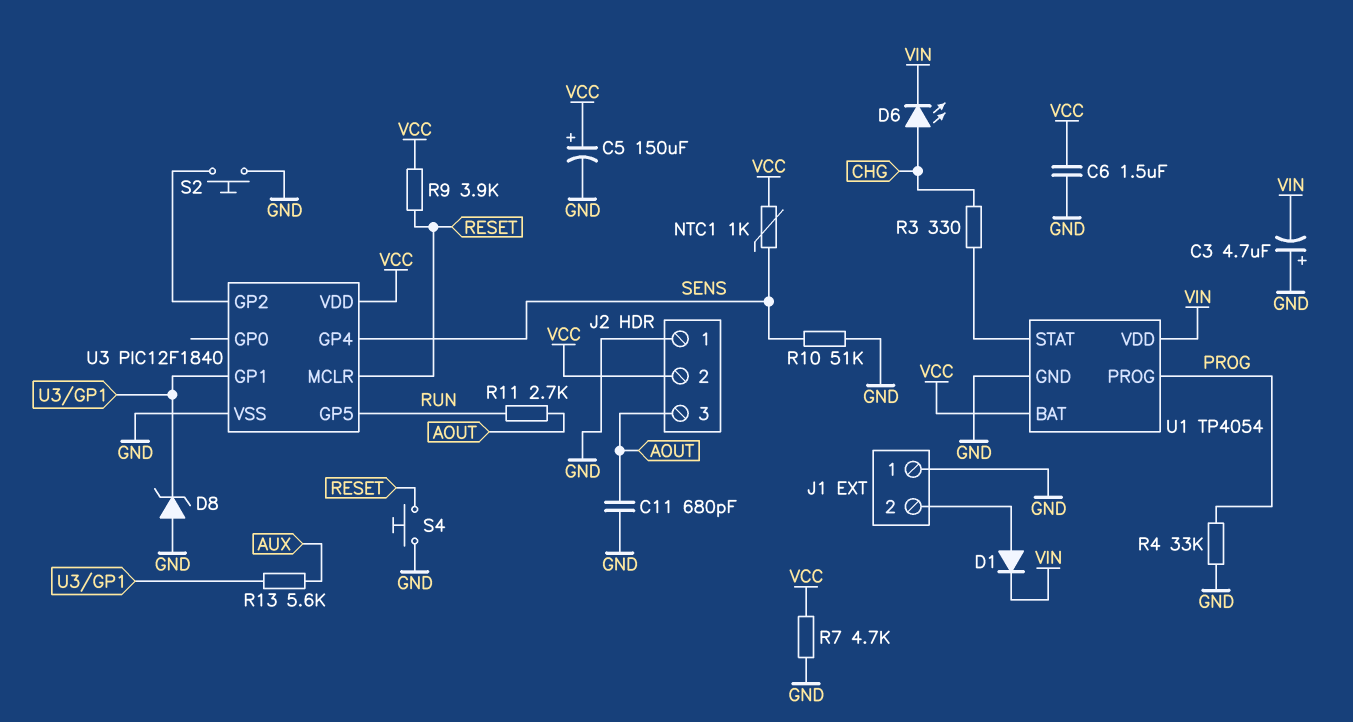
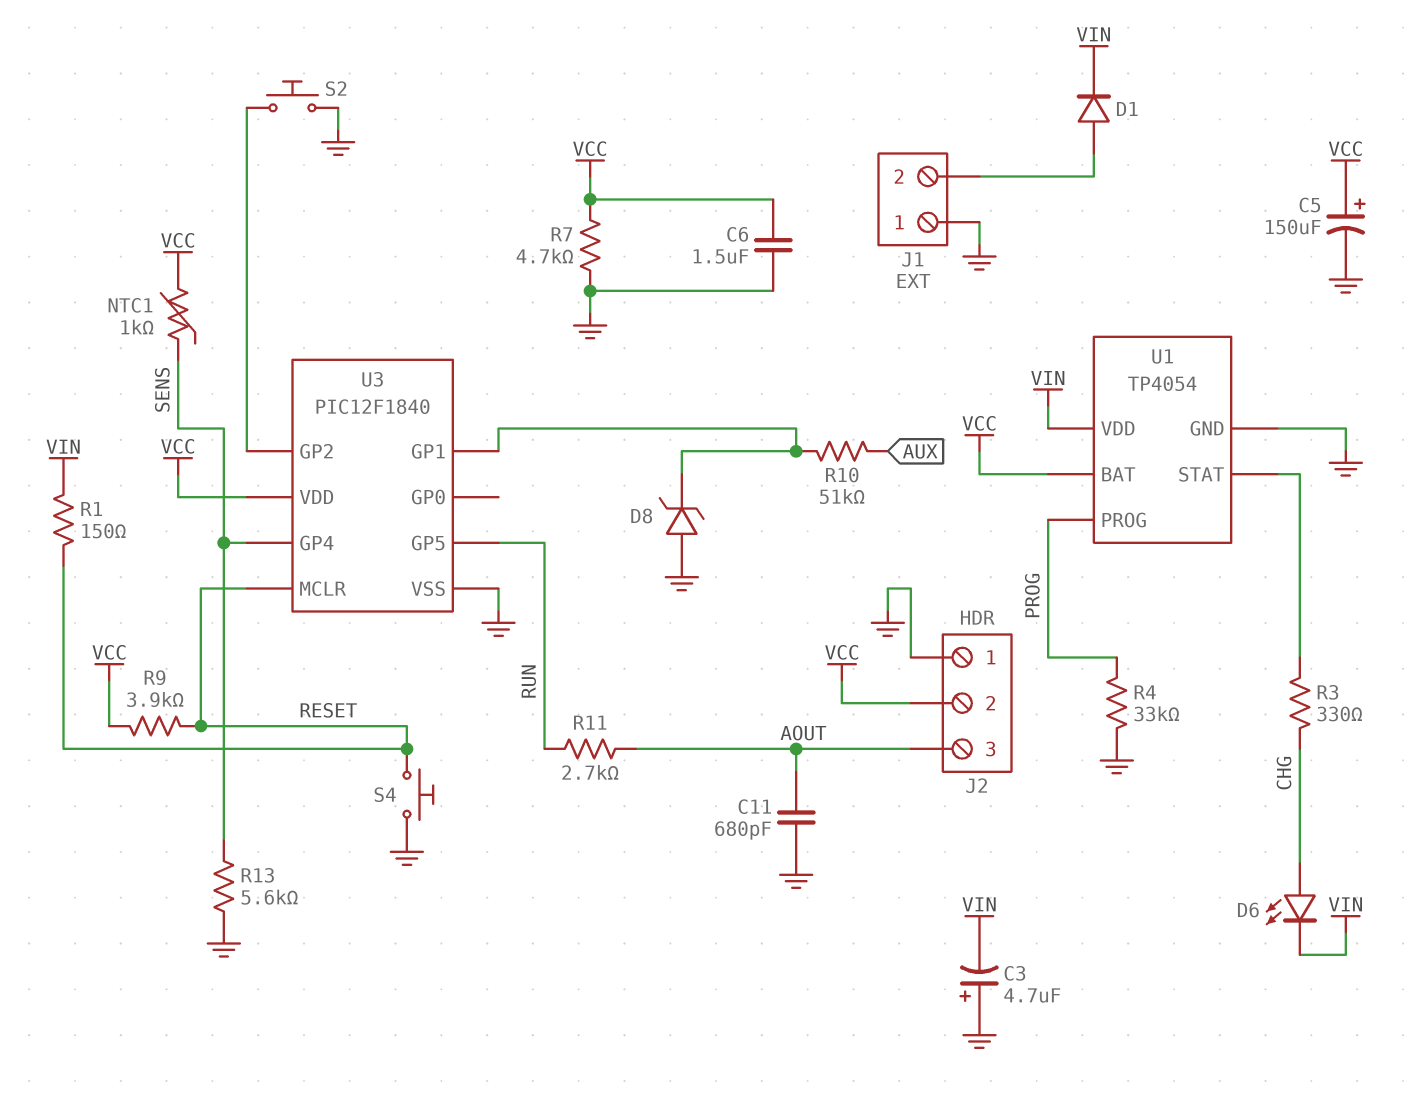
R1: none -> 150 (RESET, VIN)
R10: 51k (GND, SENS) -> 51k (AUX, U3/GP1)
R13: 5.6k (AUX, U3/GP1) -> 5.6k (GND, SENS)

